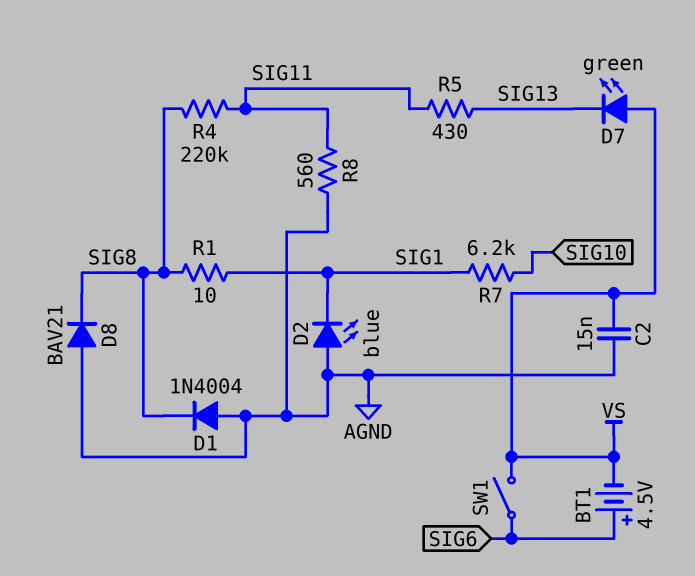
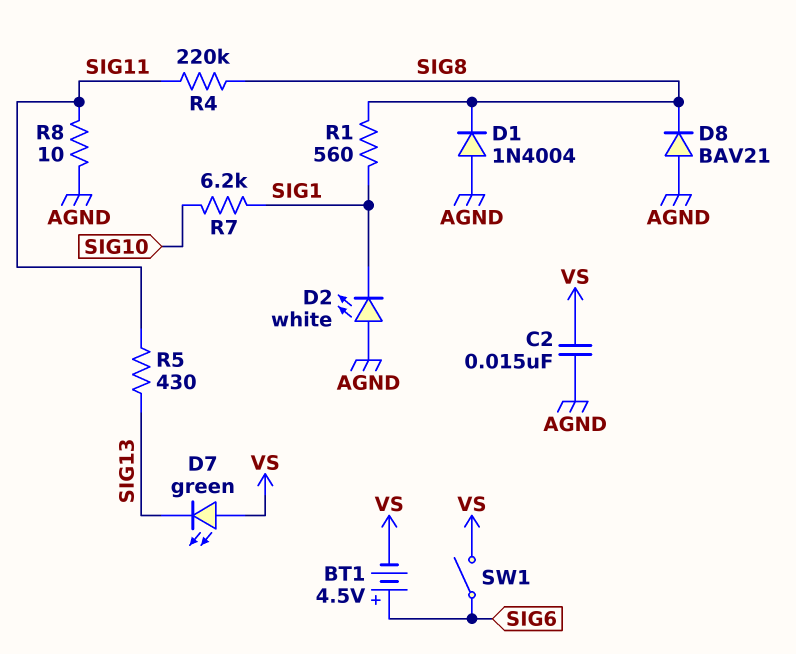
D2: LED blue (A AGND, K SIG1) -> LED white (A AGND, K SIG1)
R1: 10 (SIG1, SIG8) -> 560 (SIG1, SIG8)
R8: 560 (AGND, SIG11) -> 10 (AGND, SIG11)

